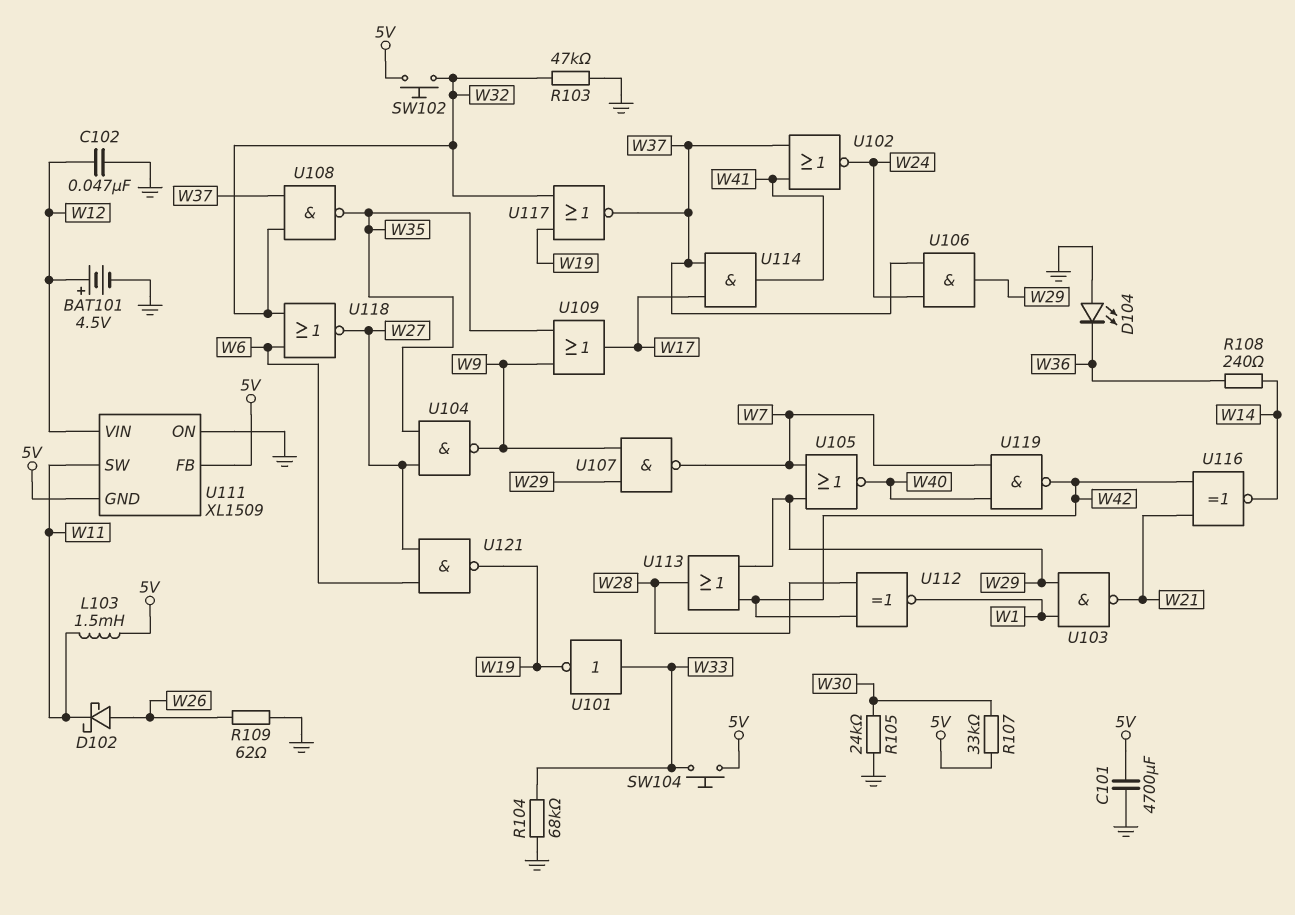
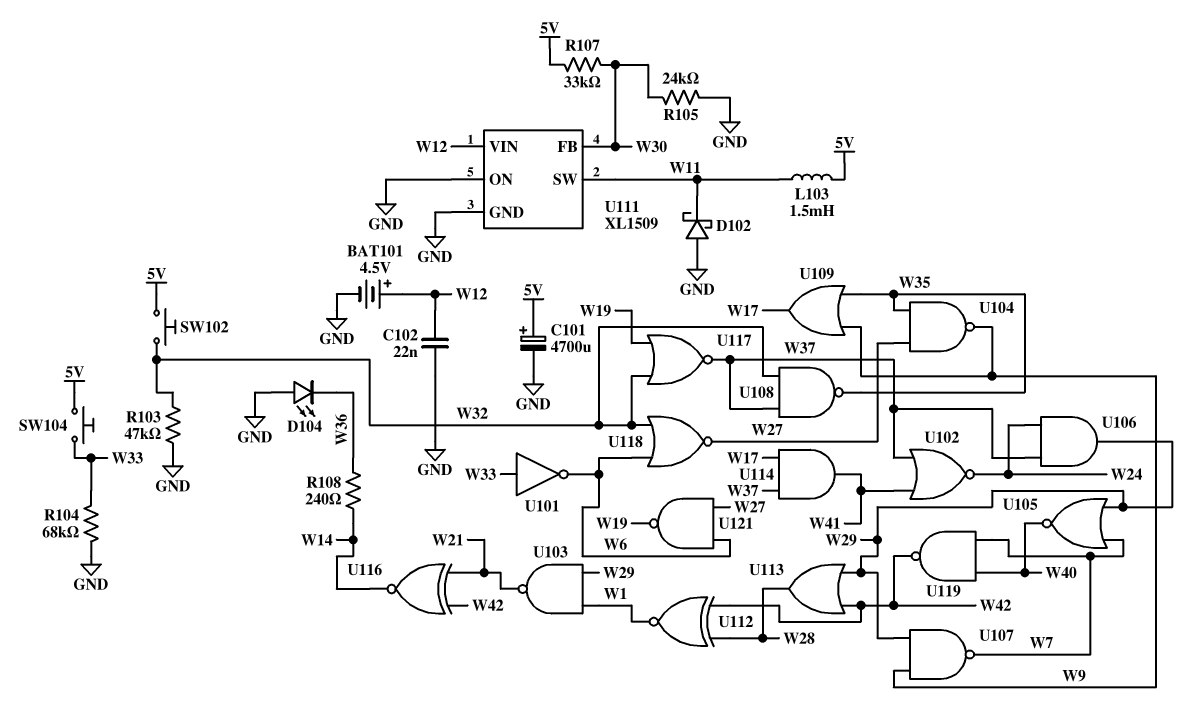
C101: 4700uF (5V, GND) -> 4700uF (plus 5V, minus GND)
C102: 47nF (GND, W12) -> 22nF (GND, W12)
D102: schottky (A W26, K W11) -> schottky (A GND, K W11)
R109: 62 (GND, W26) -> none
U101: NOT (in W33, out W19) -> NOT (in W33, out W6)
U111 pin FB: 5V -> W30
U111 pin GND: 5V -> GND

